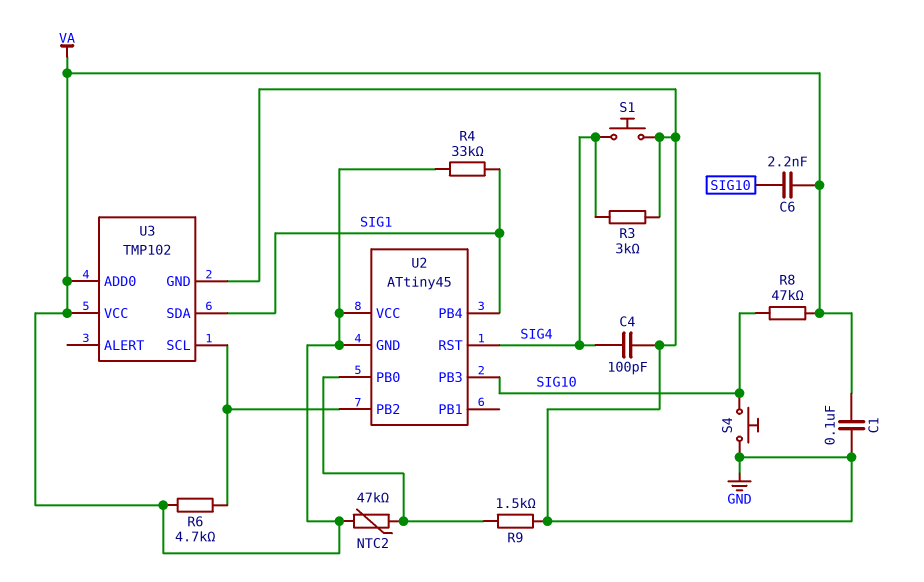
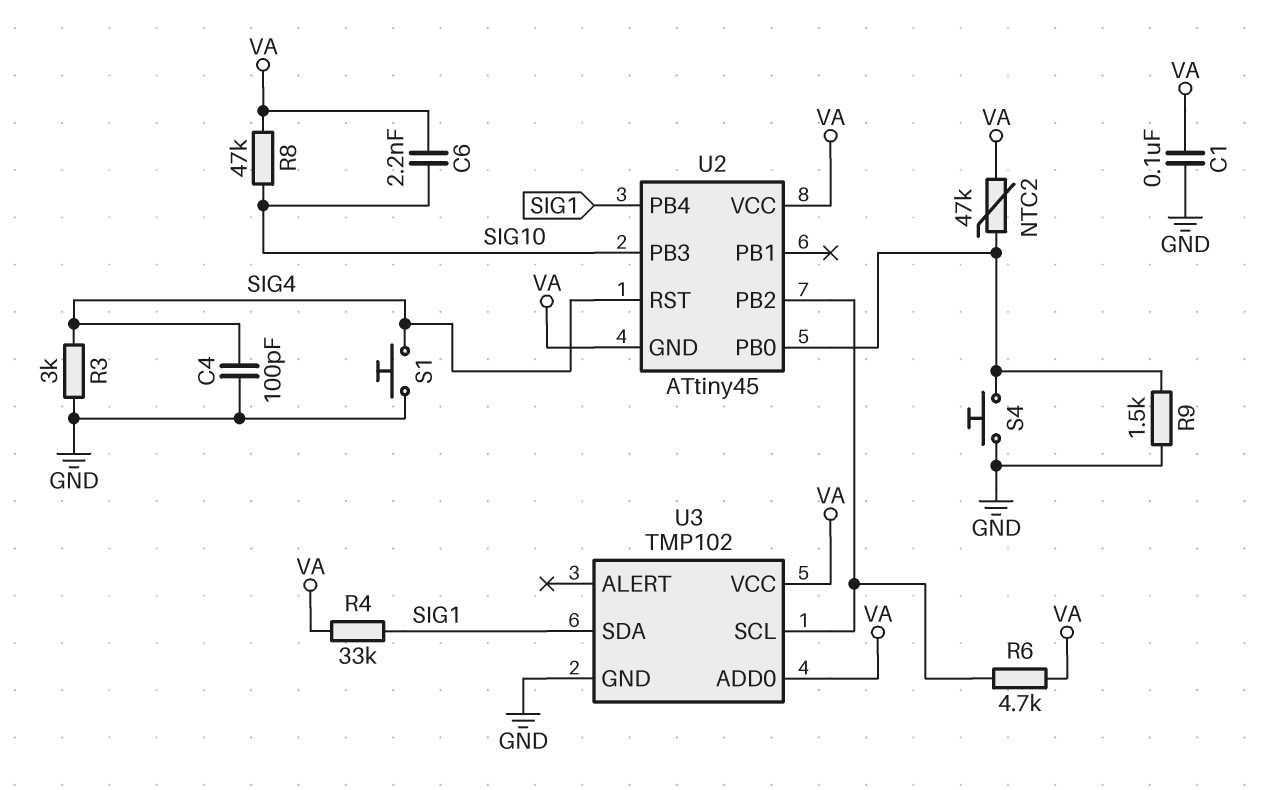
S4: button (GND, SIG10) -> button (GND, U2/PB0)

